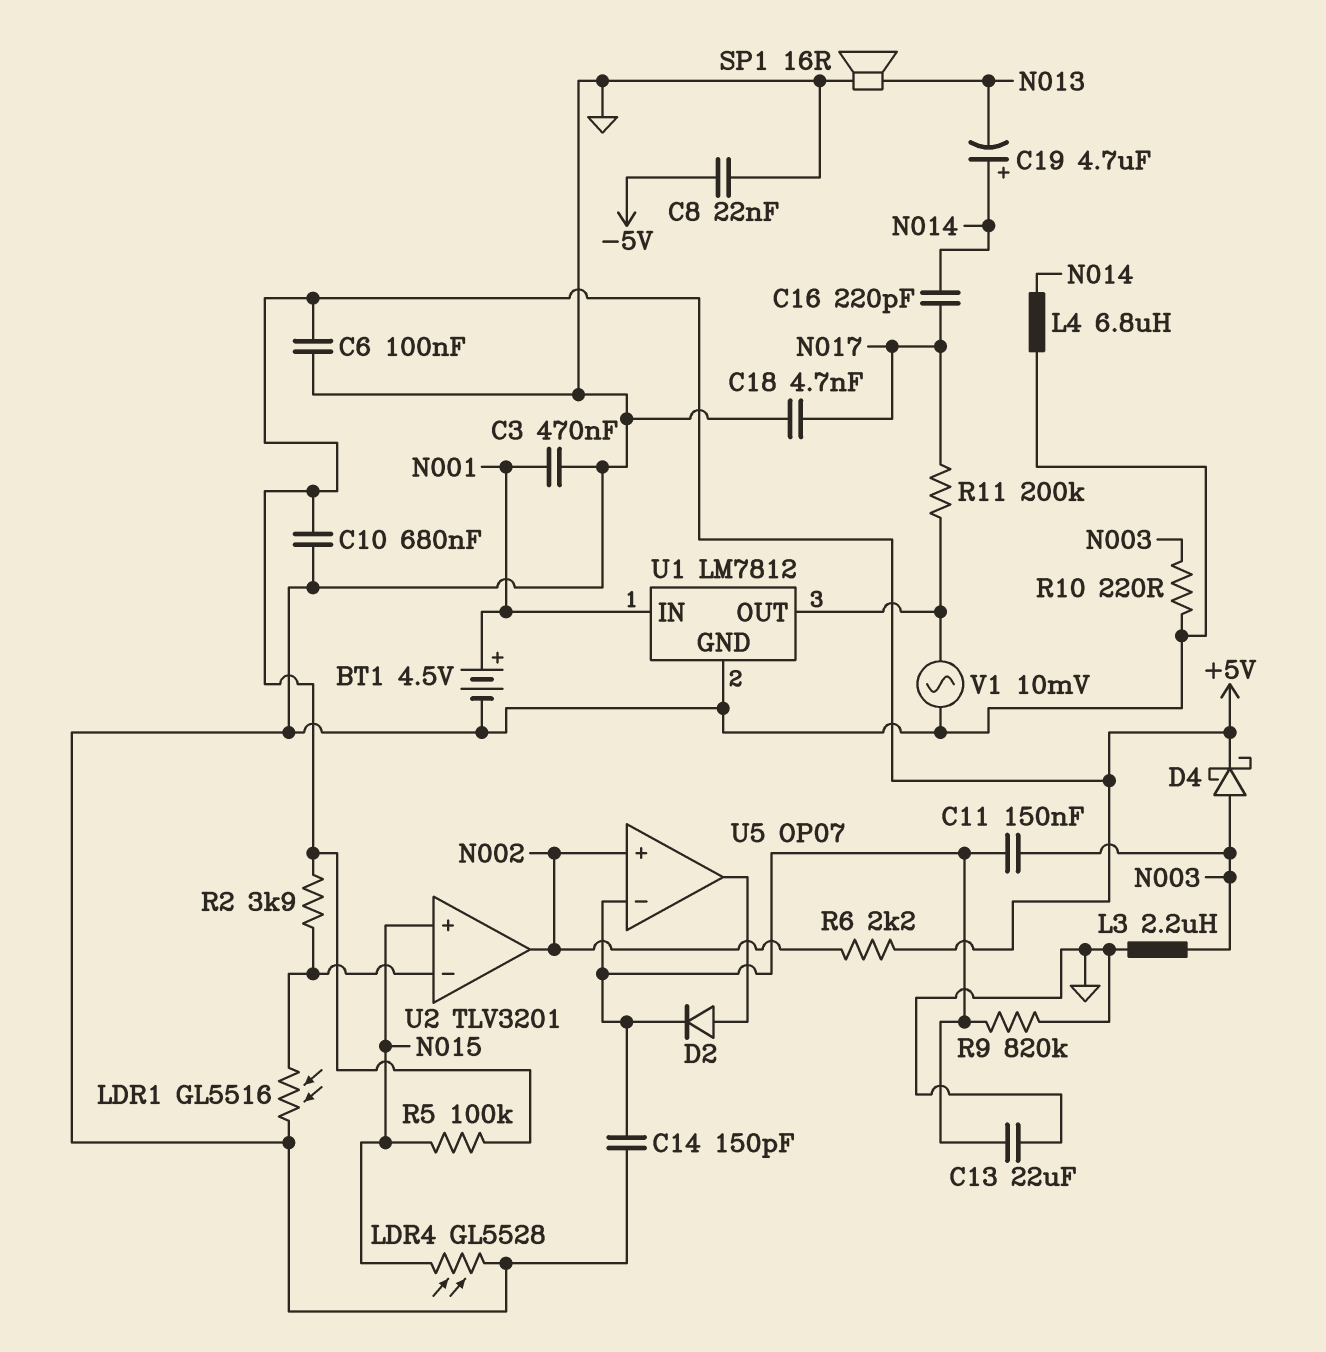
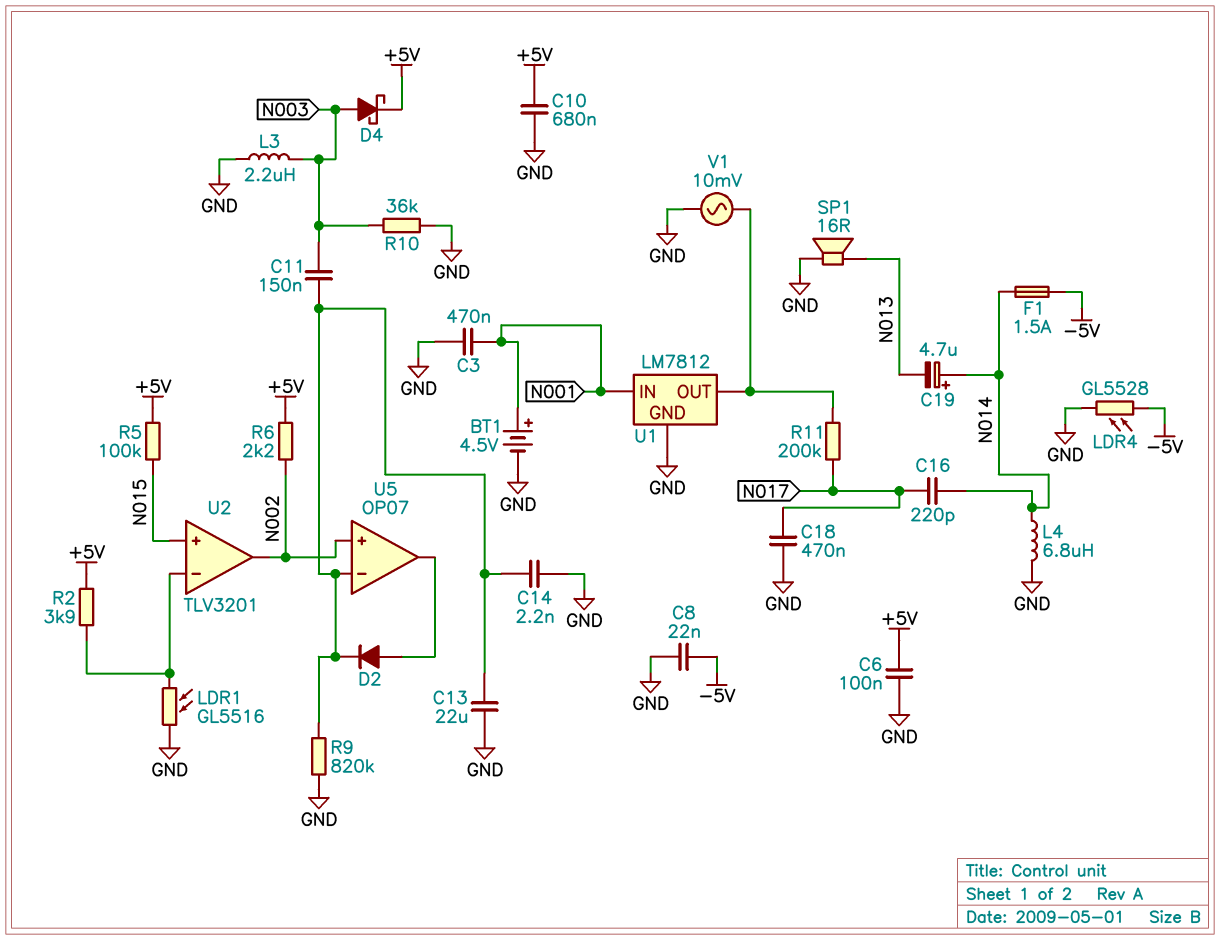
C14: 150pF (GND, U5/in-) -> 2.2nF (GND, U5/in-)
C18: 4.7nF (GND, N017) -> 470nF (GND, N017)
F1: none -> 1.5A (-5V, N014)
LDR4: GL5528 (GND, N015) -> GL5528 (-5V, GND)
R10: 220 (GND, N003) -> 36k (GND, N003)

